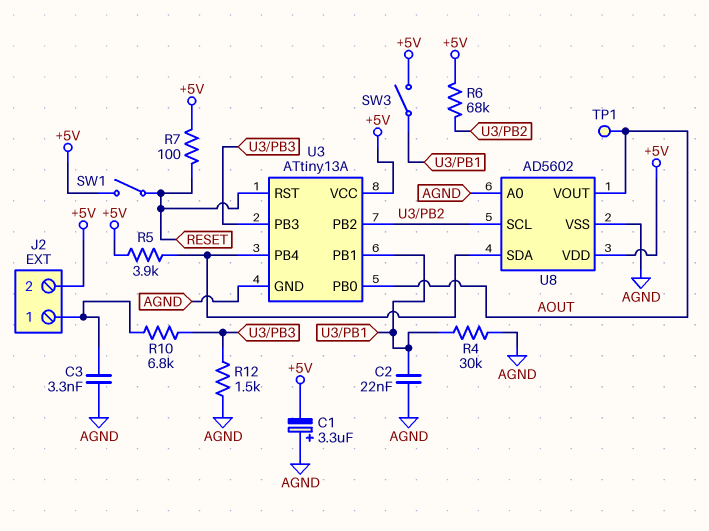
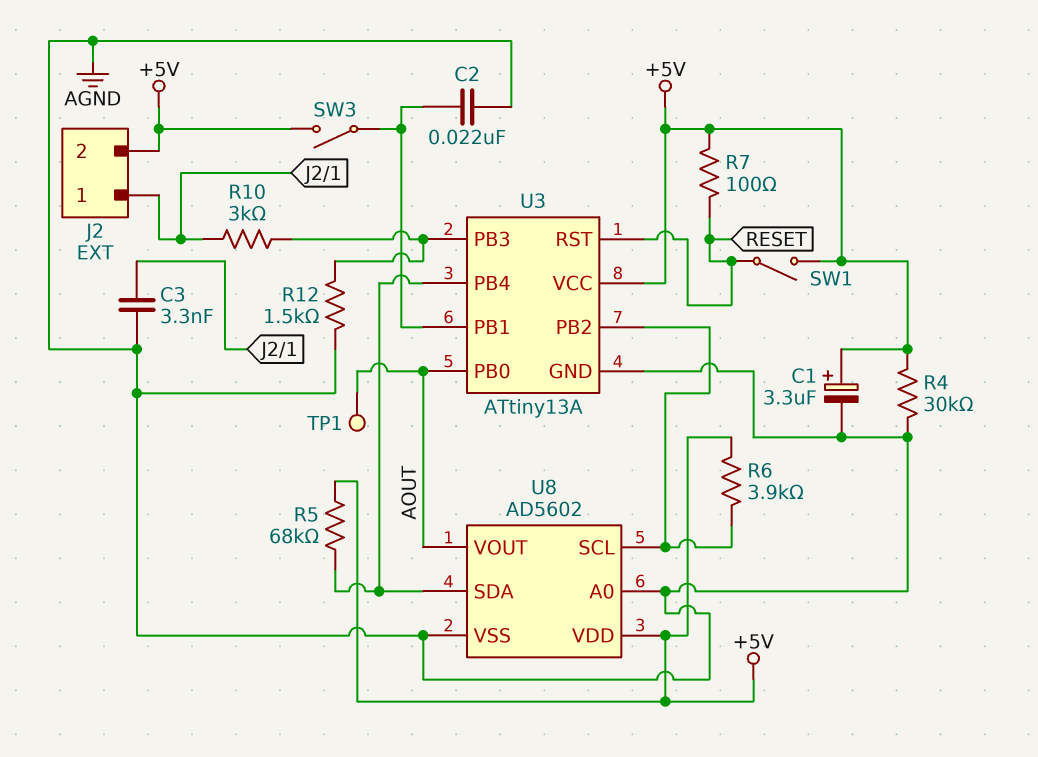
C1: 3.3uF (plus AGND, minus +5V) -> 3.3uF (plus +5V, minus AGND)
R4: 30k (AGND, U3/PB1) -> 30k (+5V, AGND)
R5: 3.9k (+5V, U3/PB4) -> 68k (+5V, U3/PB4)
R6: 68k (+5V, U3/PB2) -> 3.9k (+5V, U3/PB2)
R10: 6.8k (J2/1, U3/PB3) -> 3k (J2/1, U3/PB3)

